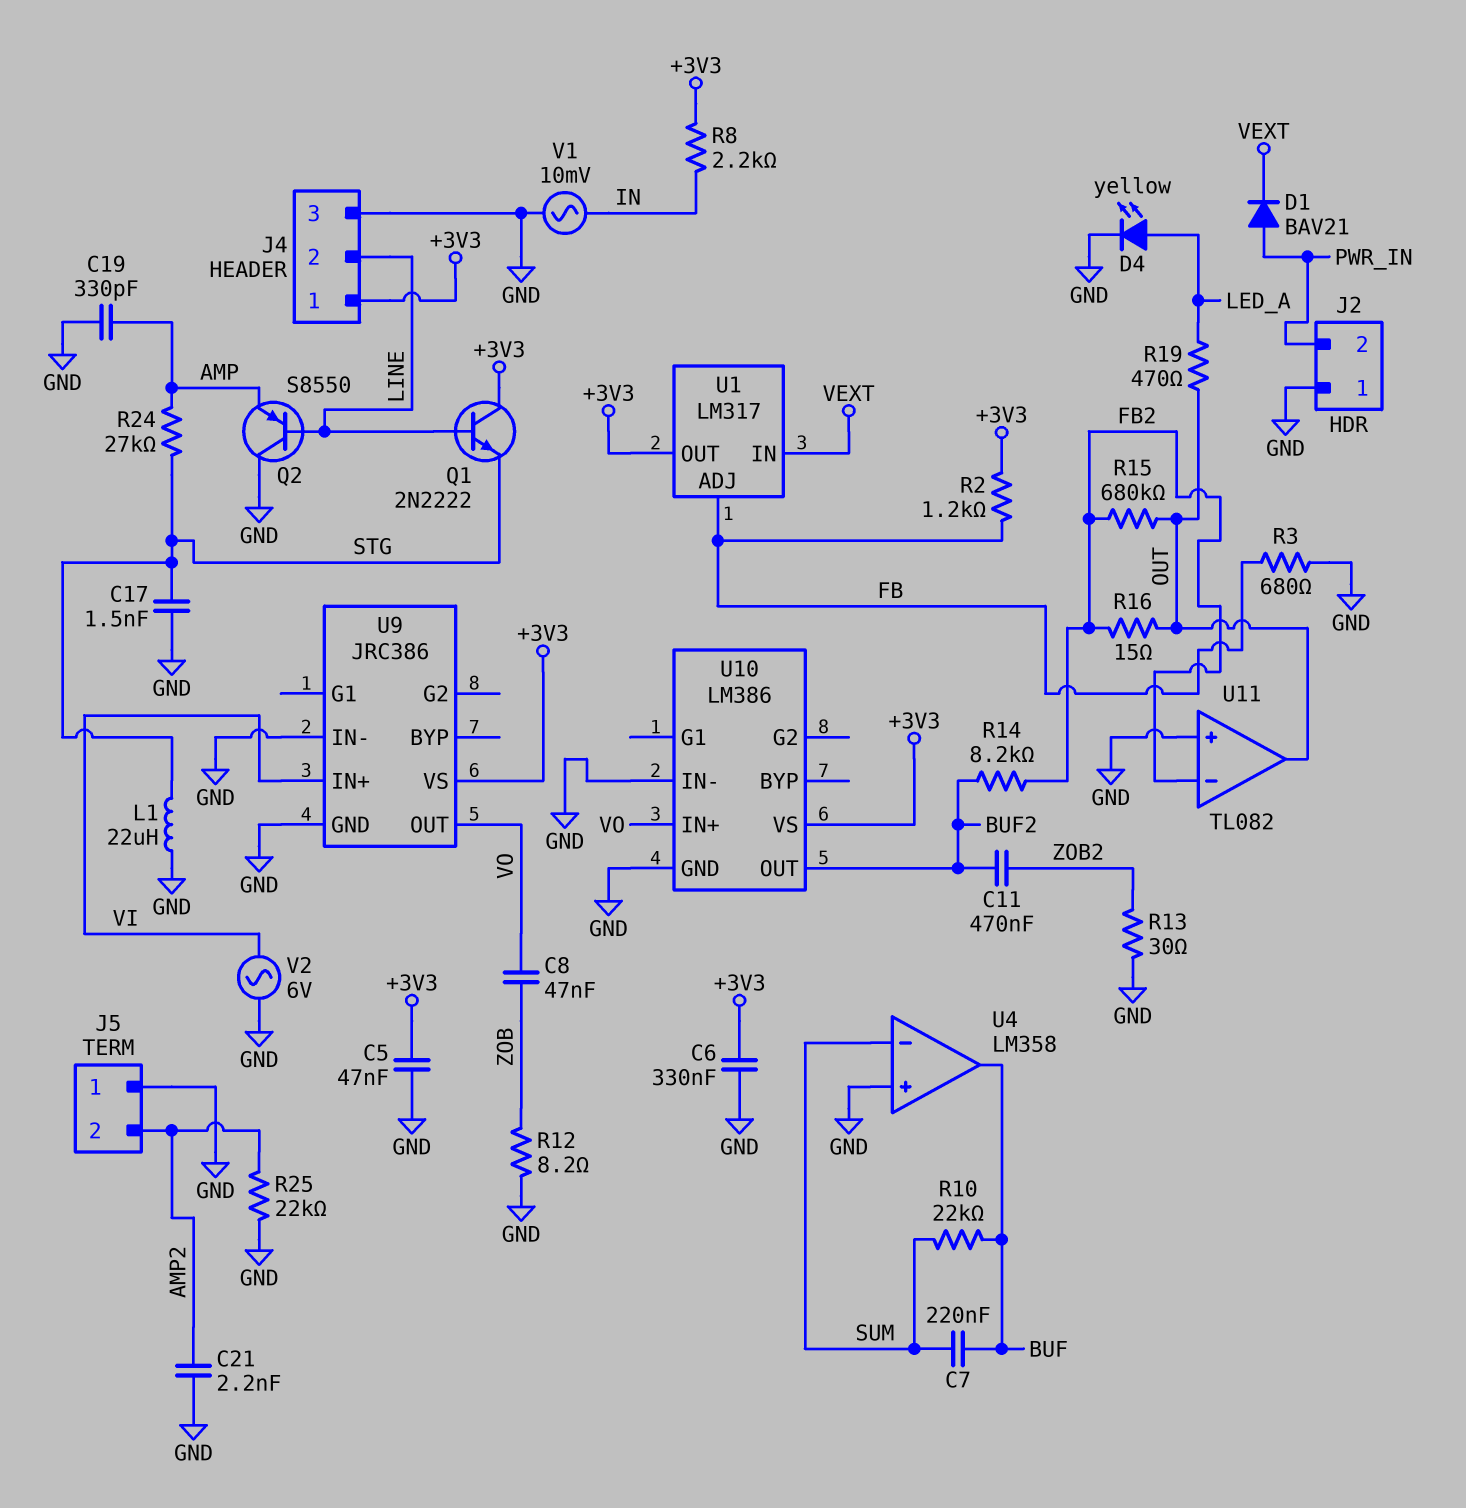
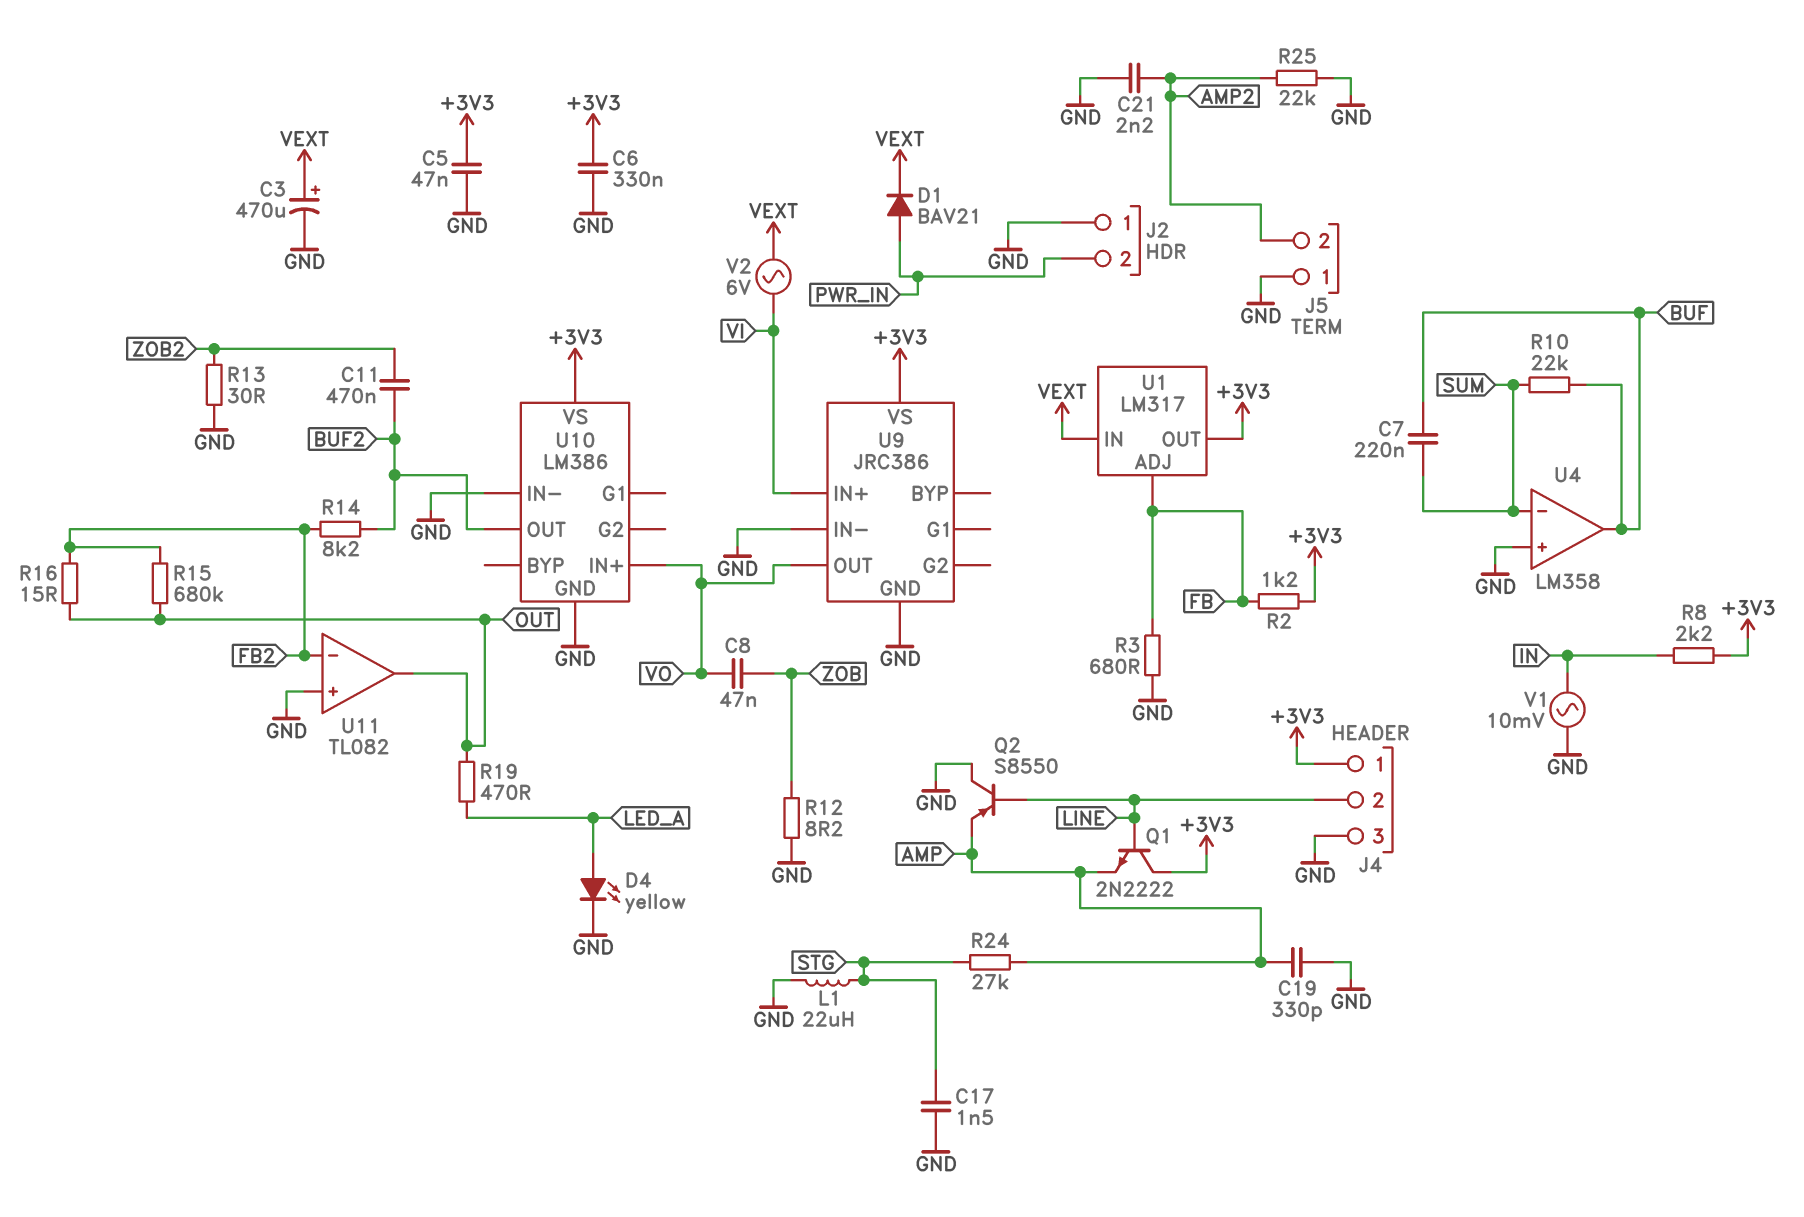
C3: none -> 470uF (plus VEXT, minus GND)
Q1: NPN 2N2222 (B LINE, C +3V3, E STG) -> NPN 2N2222 (B LINE, C +3V3, E AMP)
V2: AC 6V (GND, VI) -> AC 6V (VEXT, VI)

